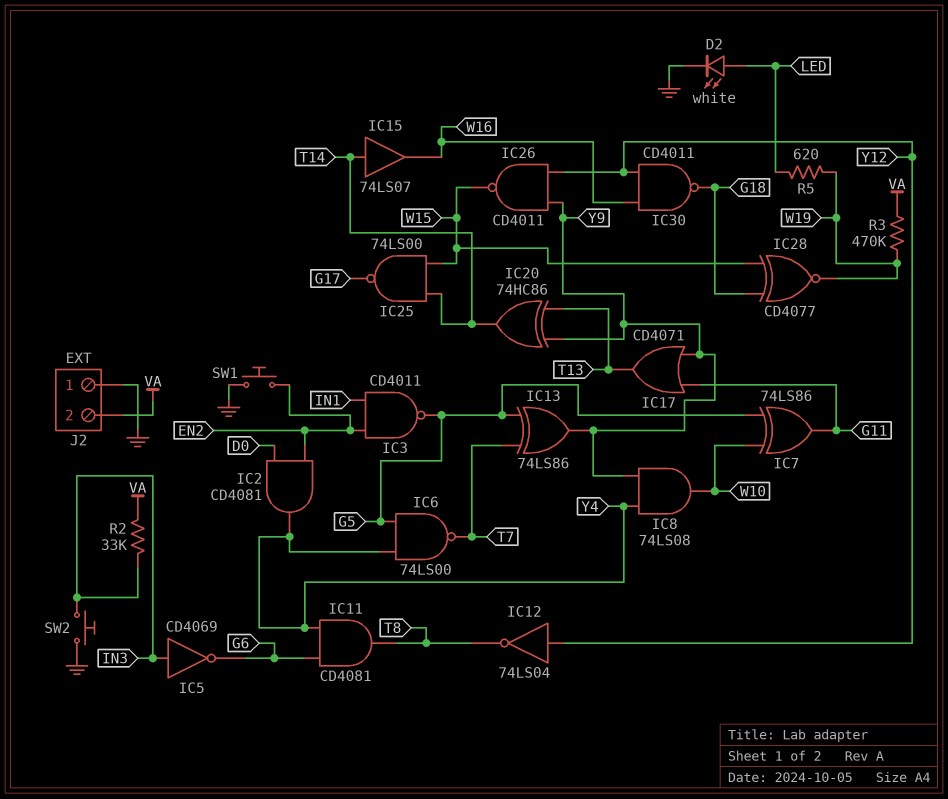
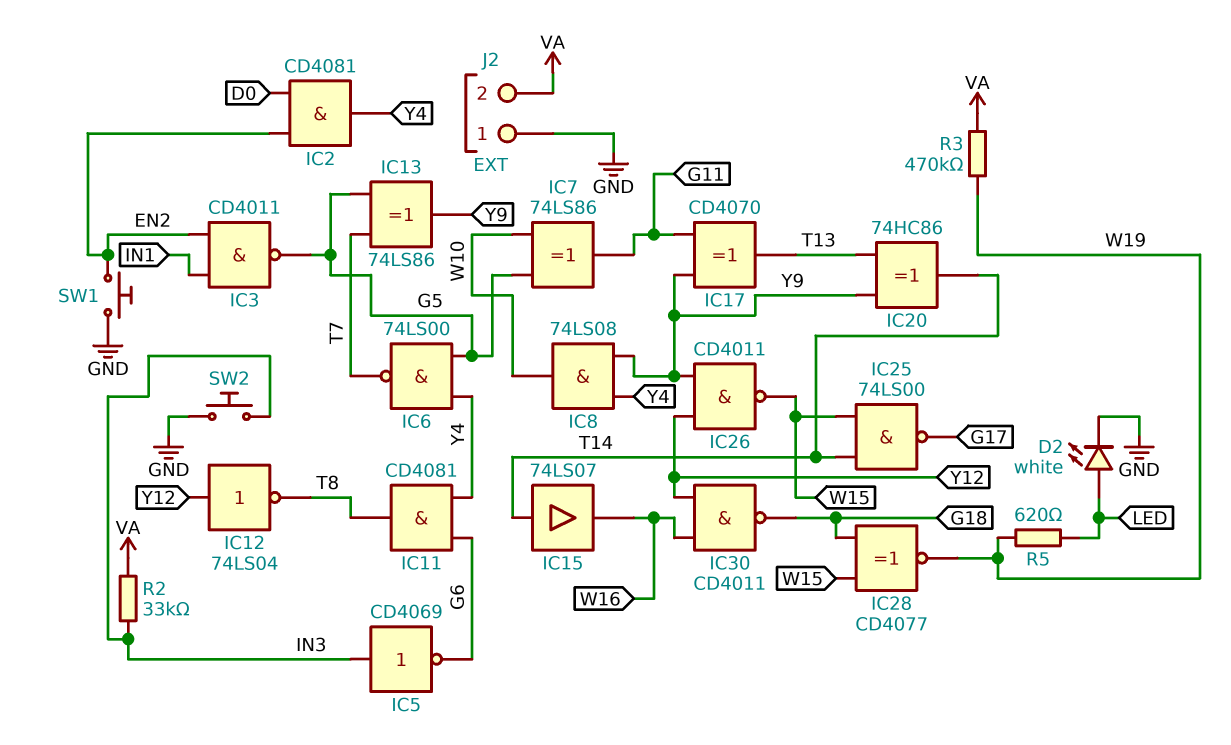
IC17: OR CD4071 (in G11, in Y9, out T13) -> XOR CD4070 (in G11, in Y9, out T13)

